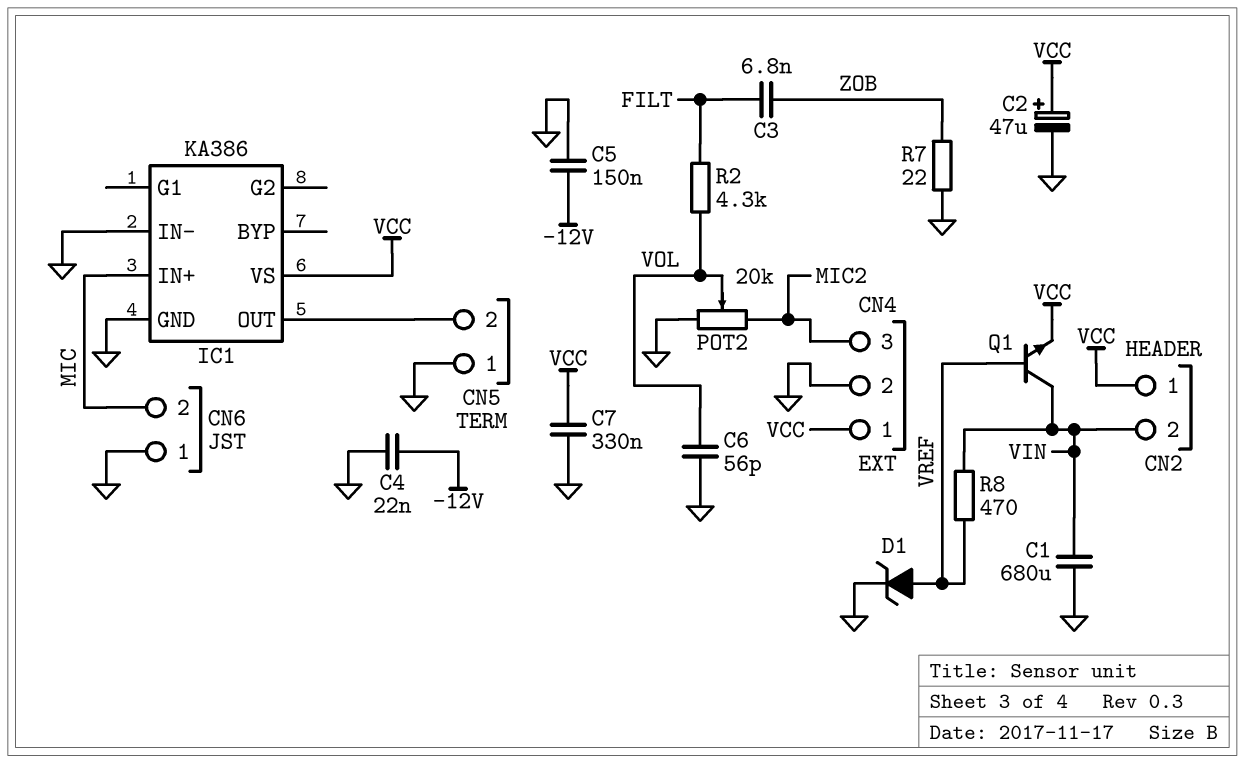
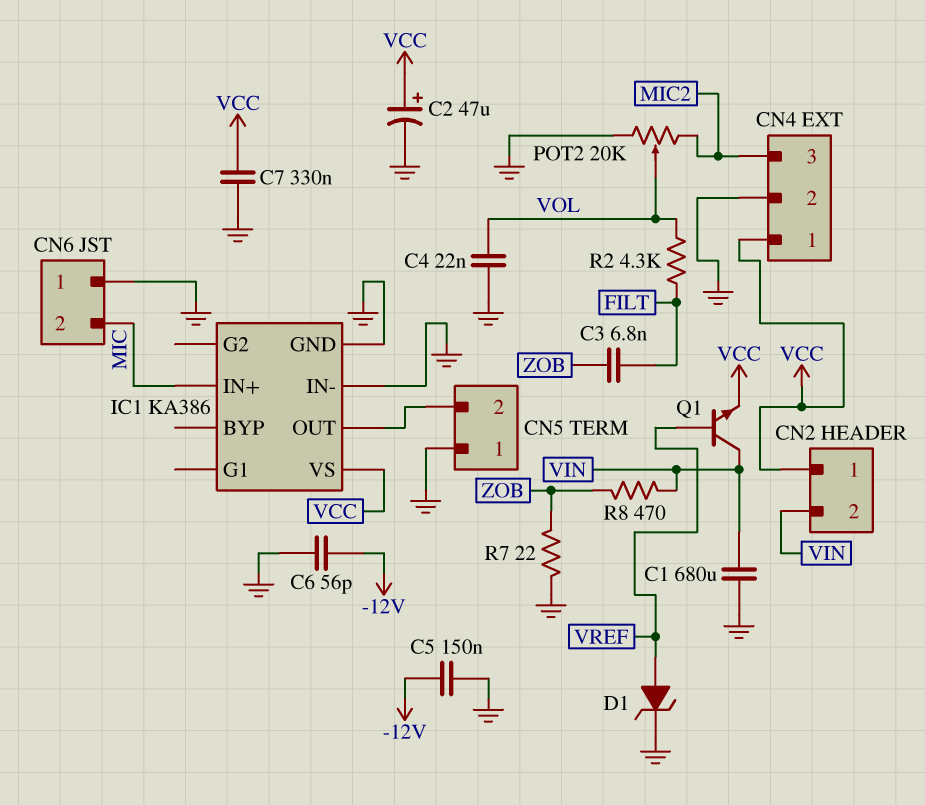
C4: 22nF (-12V, GND) -> 22nF (GND, VOL)
C6: 56pF (GND, VOL) -> 56pF (-12V, GND)
R8: 470 (VIN, VREF) -> 470 (VIN, ZOB)

